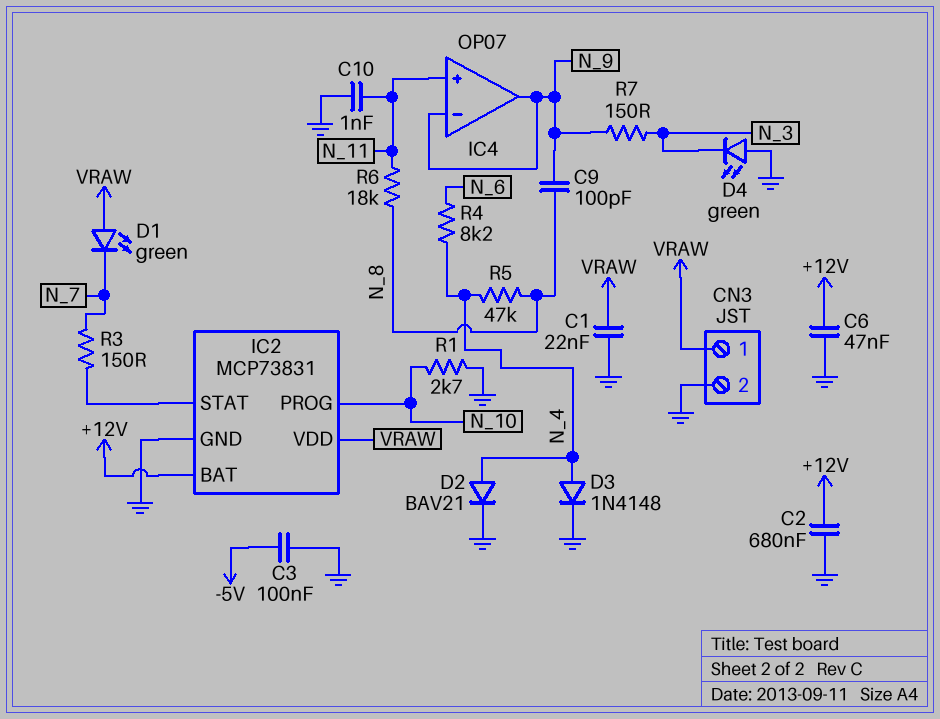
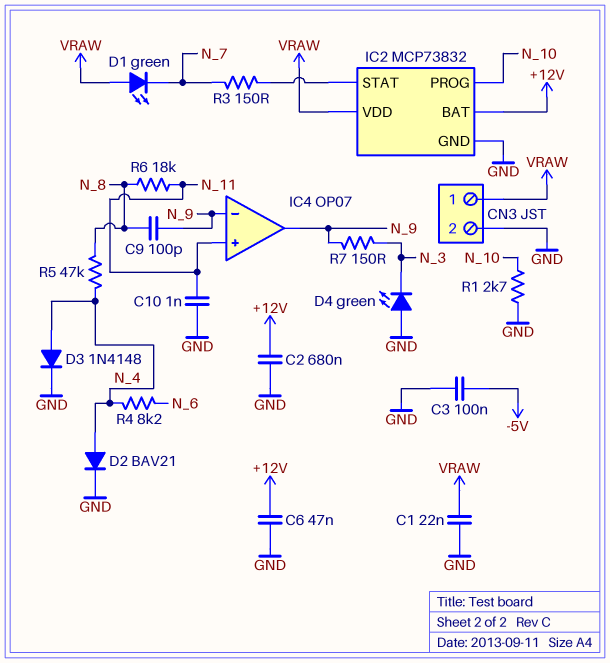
IC2: MCP73831 -> MCP73832

